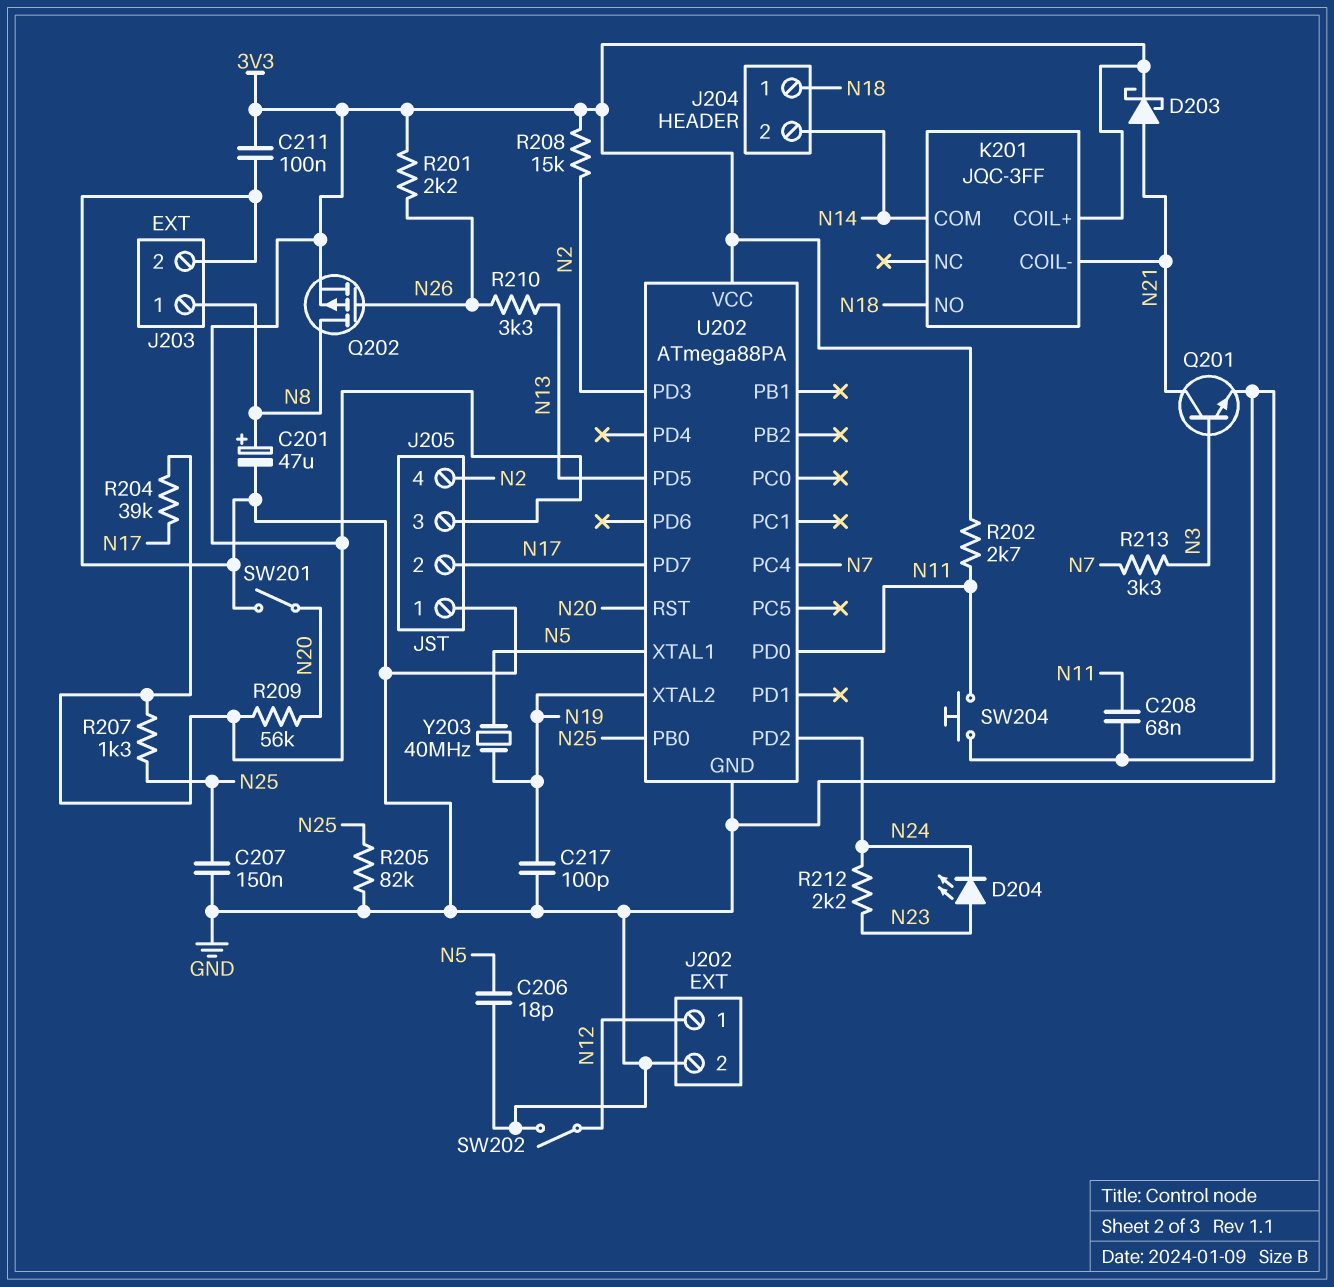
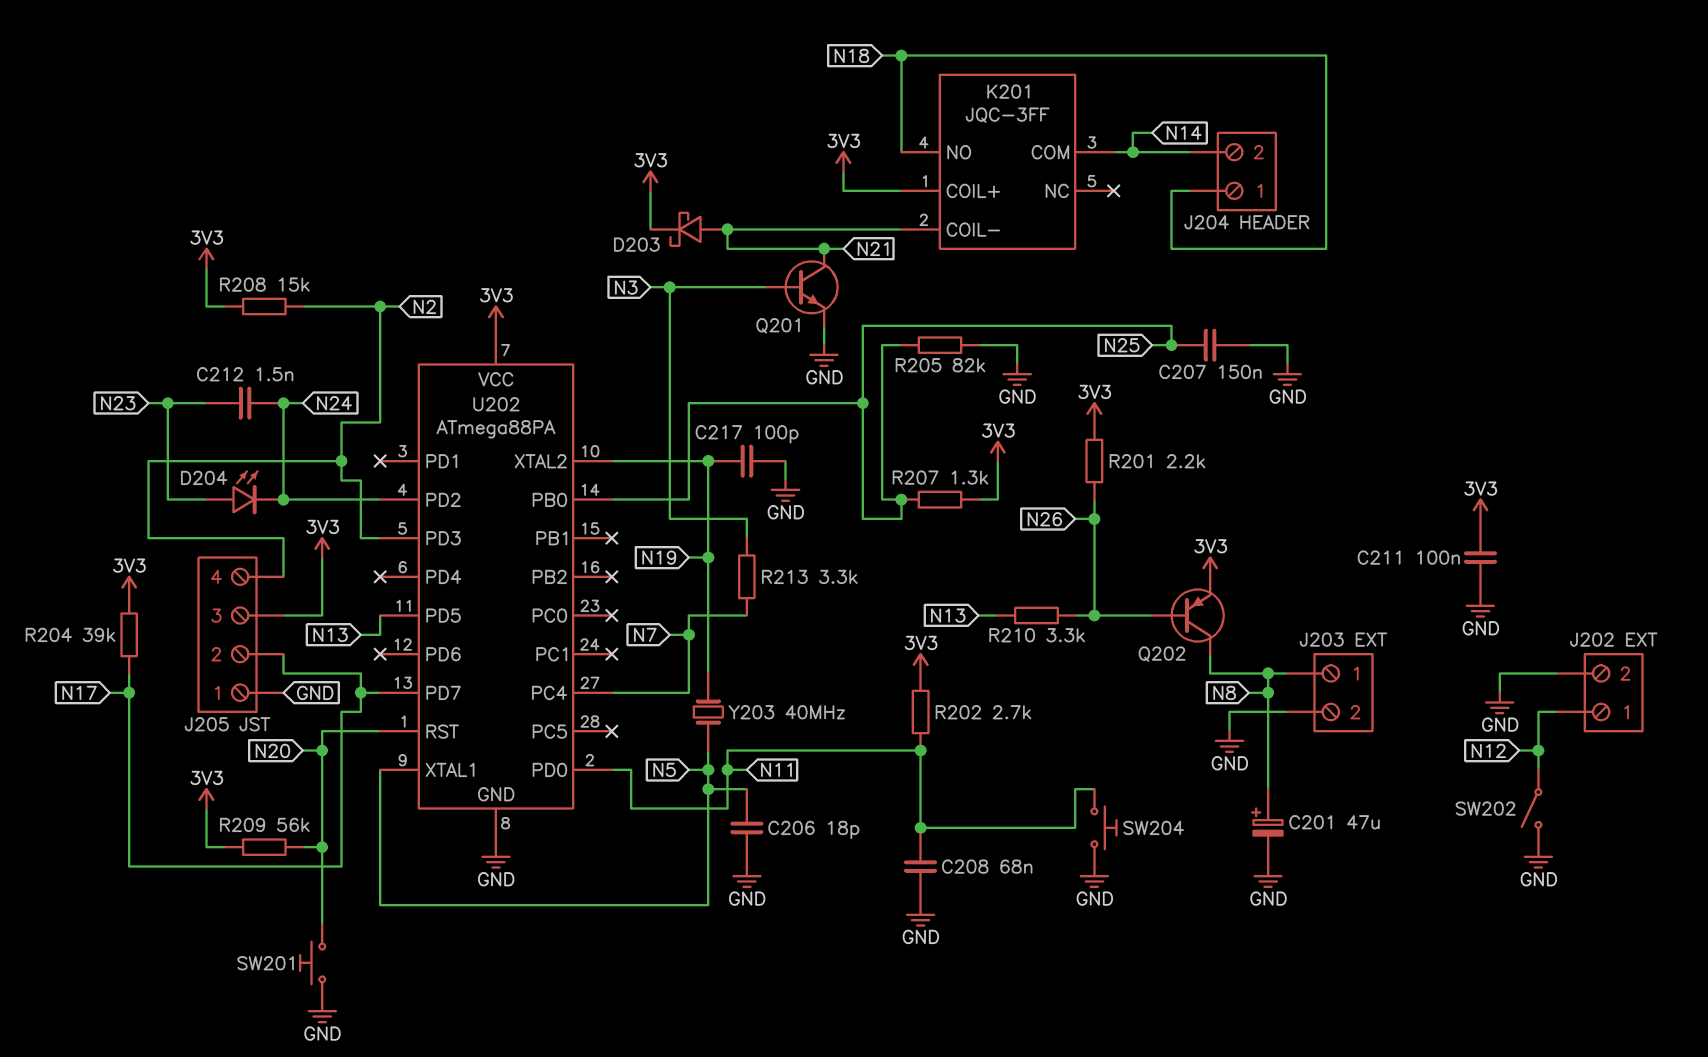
C212: none -> 1.5nF (N23, N24)
Q202: PMOS (G N26, D N8, S 3V3) -> PNP (B N26, C N8, E 3V3)
R212: 2.2k (N23, N24) -> none
SW201: switch (GND, N20) -> button (GND, N20)

